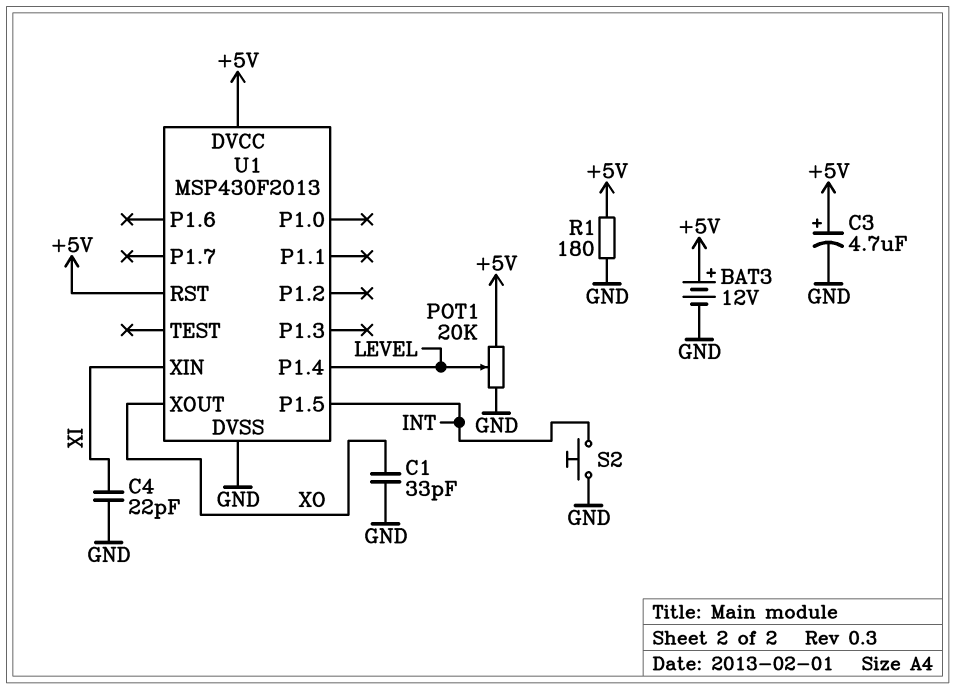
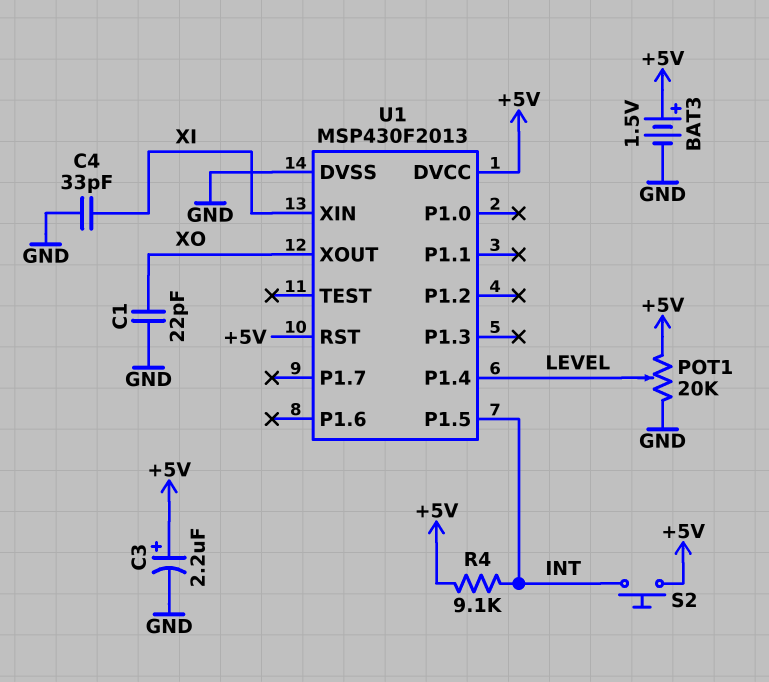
BAT3: 12V (plus +5V, minus GND) -> 1.5V (plus +5V, minus GND)
C1: 33pF (GND, XO) -> 22pF (GND, XO)
C3: 4.7uF (plus +5V, minus GND) -> 2.2uF (plus +5V, minus GND)
C4: 22pF (GND, XI) -> 33pF (GND, XI)
R1: 180 (+5V, GND) -> none
R4: none -> 9.1k (+5V, INT)
S2: button (GND, INT) -> button (+5V, INT)

